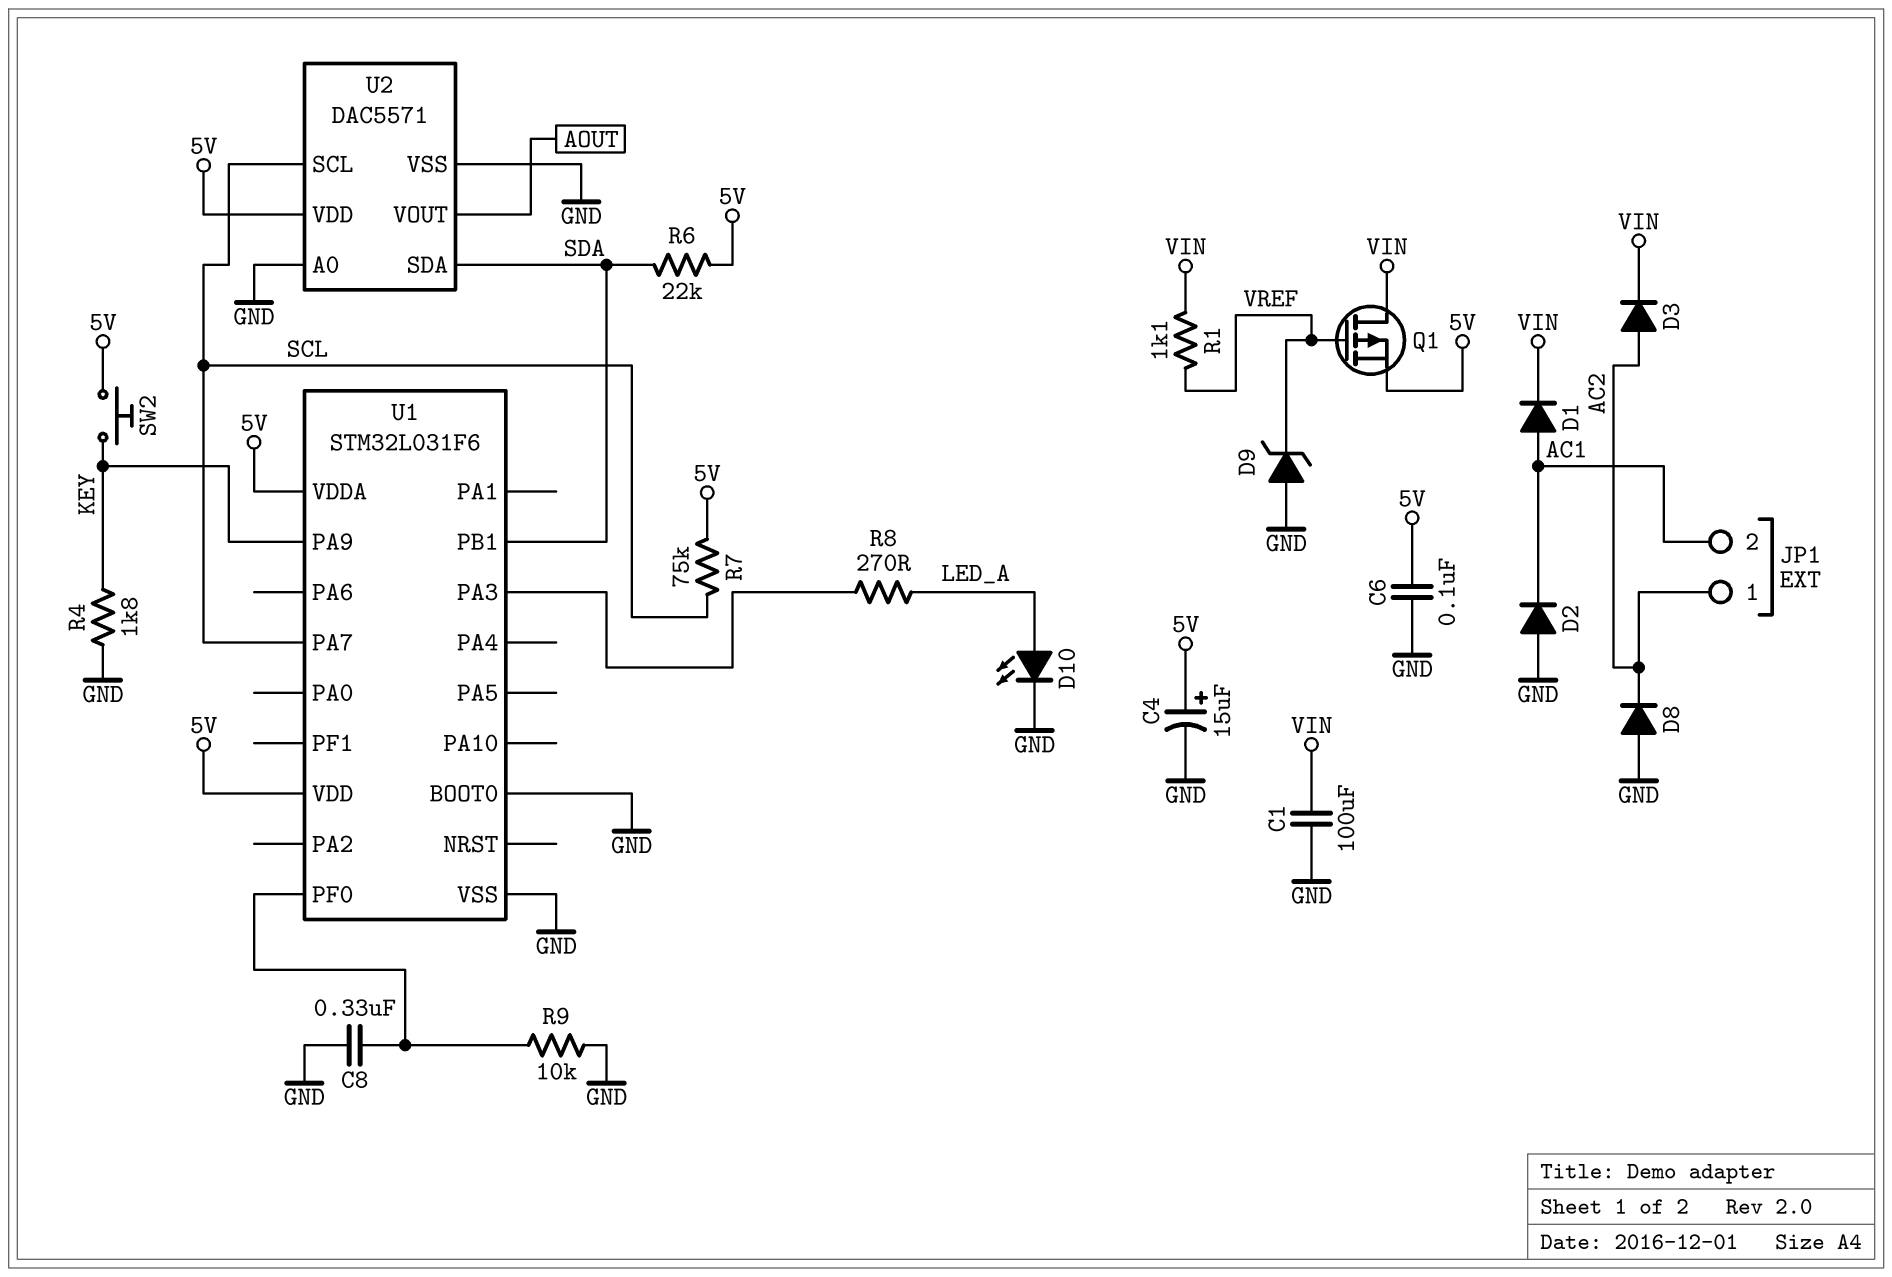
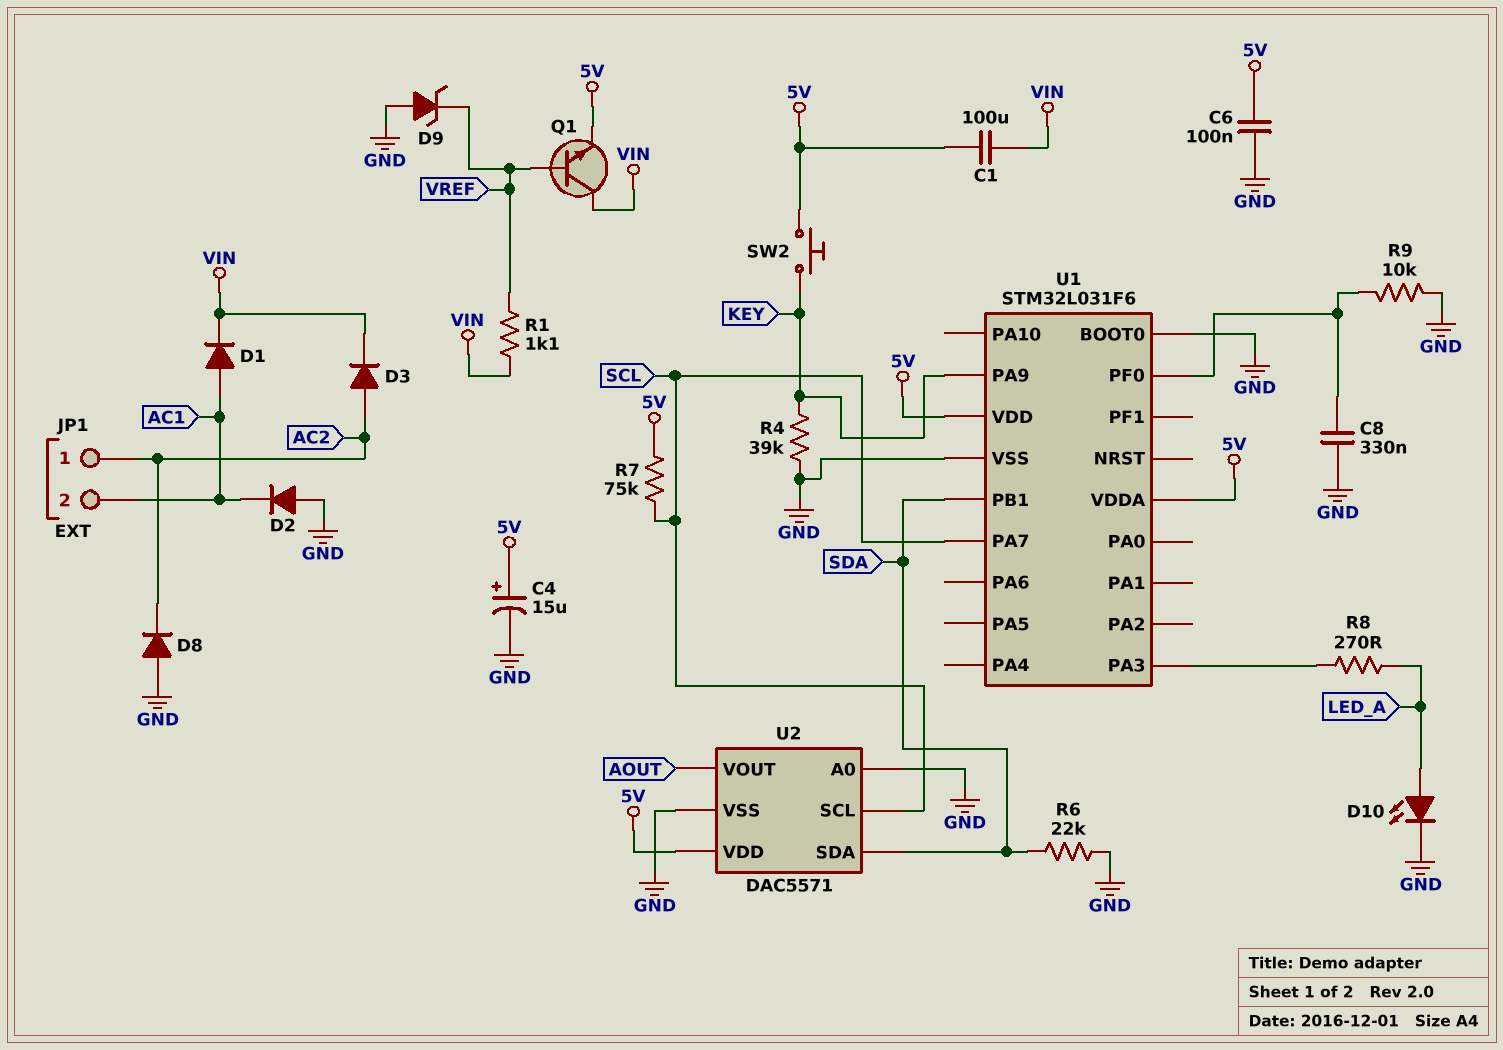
C1: 100uF (GND, VIN) -> 100uF (5V, VIN)
Q1: PMOS (G VREF, D VIN, S 5V) -> NPN (B VREF, C VIN, E 5V)
R4: 1.8k (GND, KEY) -> 39k (GND, KEY)
R6: 22k (5V, SDA) -> 22k (GND, SDA)

